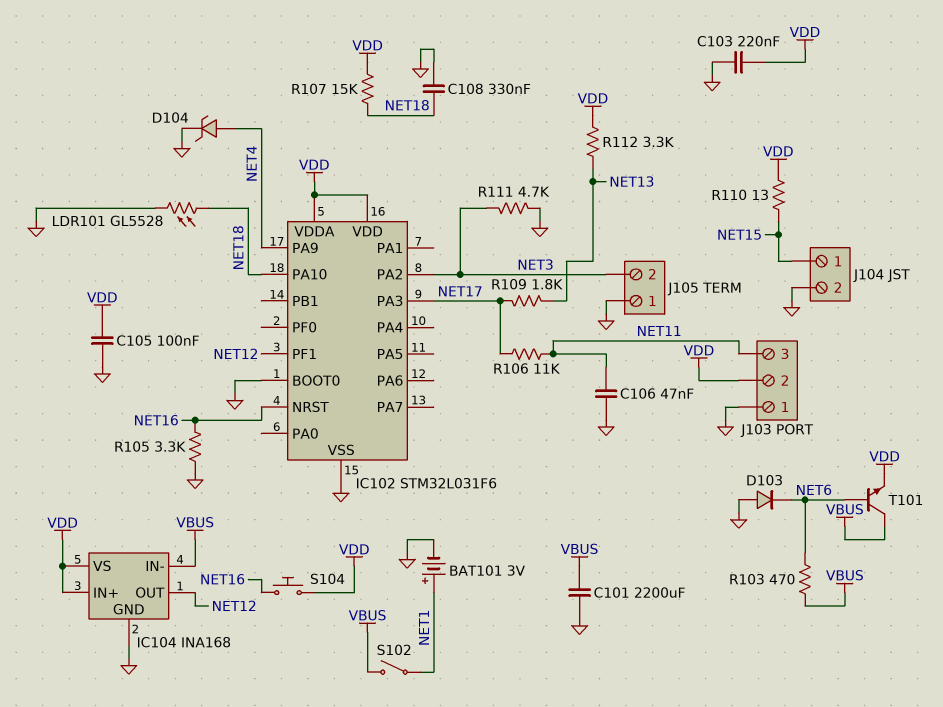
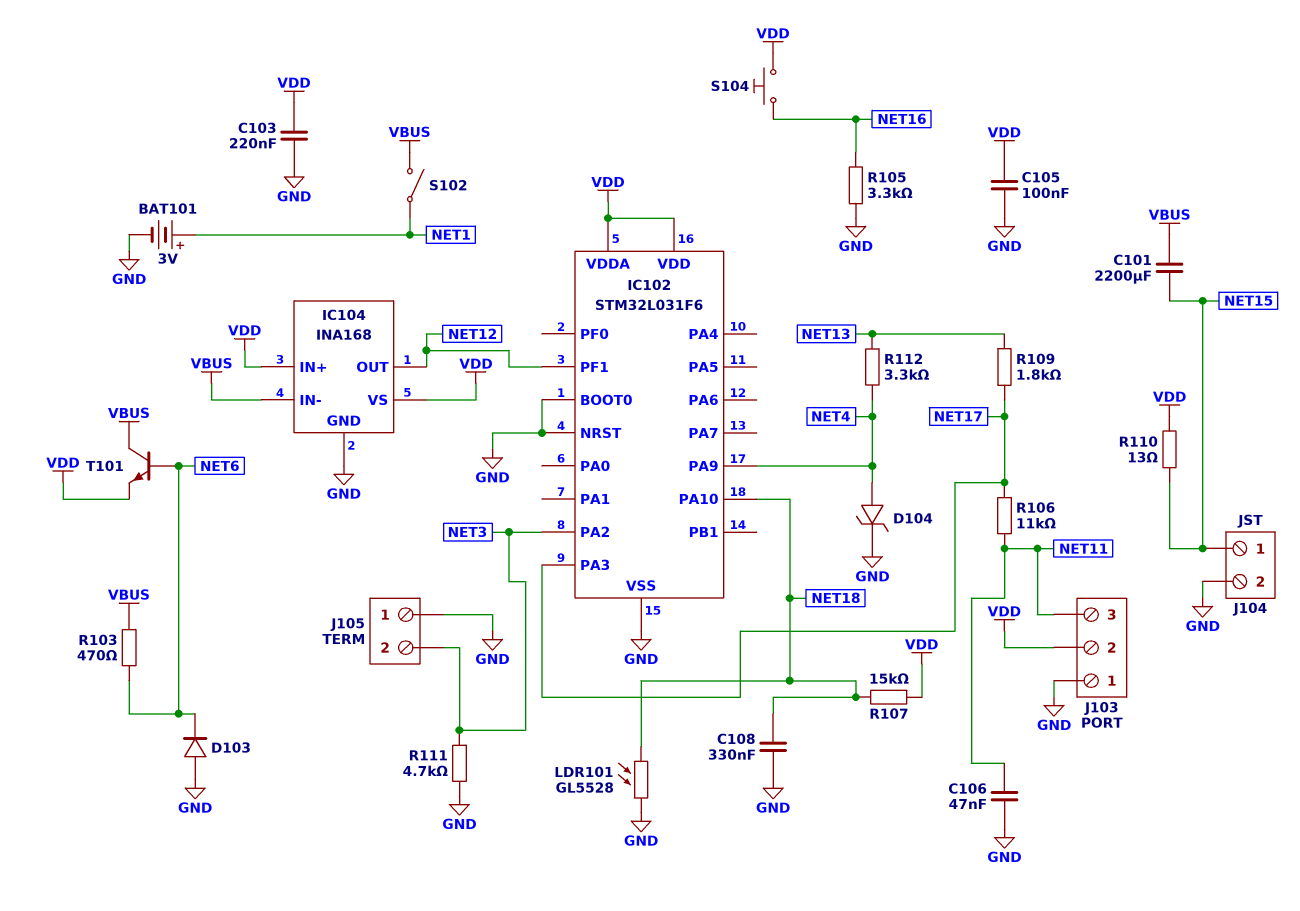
C101: 2200uF (GND, VBUS) -> 2200uF (NET15, VBUS)
IC102 pin NRST: NET16 -> GND
R112: 3.3k (NET13, VDD) -> 3.3k (NET4, NET13)

